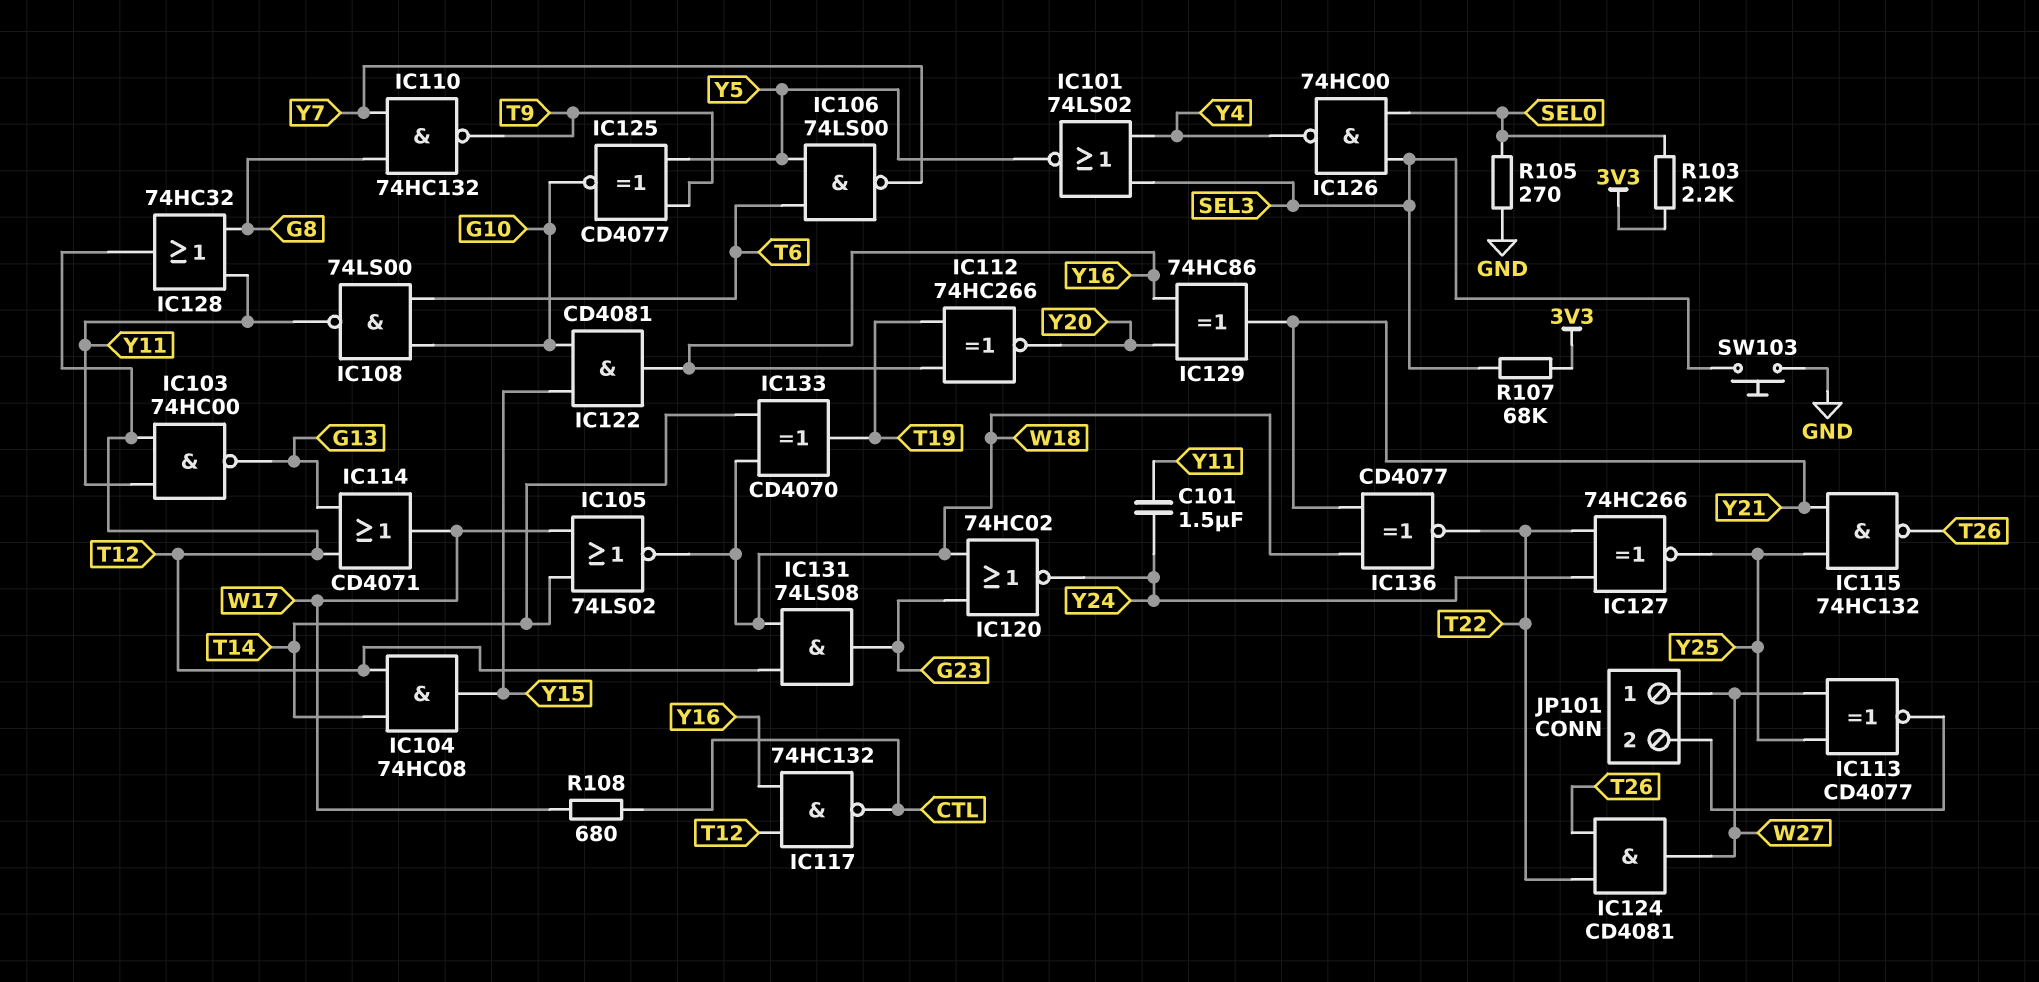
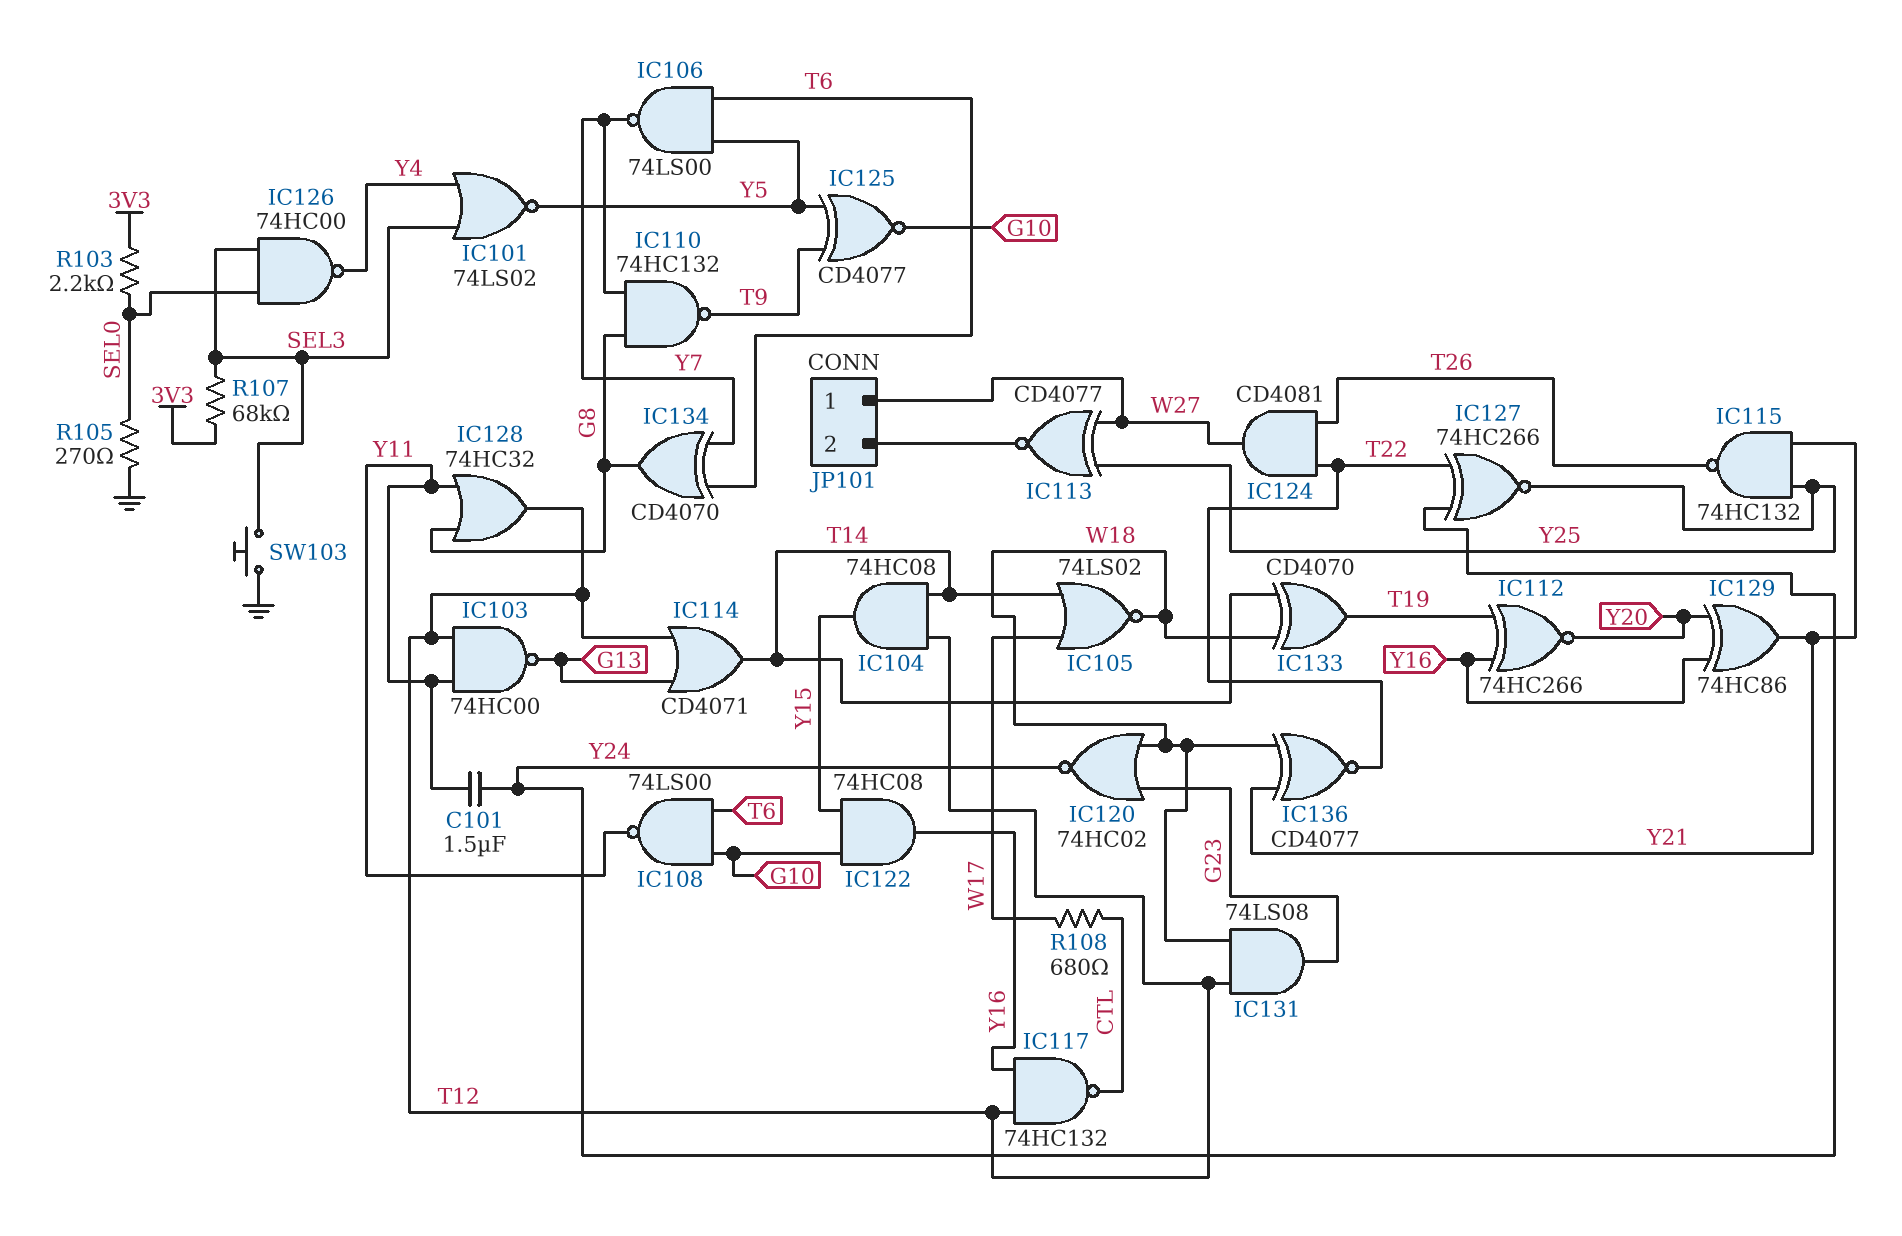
IC114: OR CD4071 (in G13, in T12, out W17) -> OR CD4071 (in G13, in T12, out T14)
IC122: AND CD4081 (in G10, in Y15, out Y16) -> AND 74HC08 (in G10, in Y15, out Y16)
IC134: none -> XOR CD4070 (in T6, in Y7, out G8)

